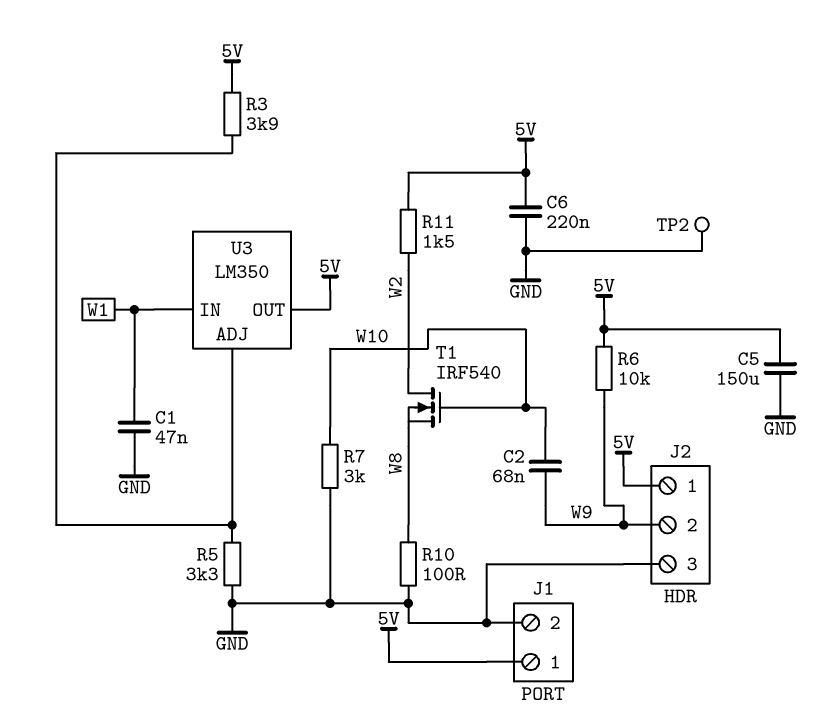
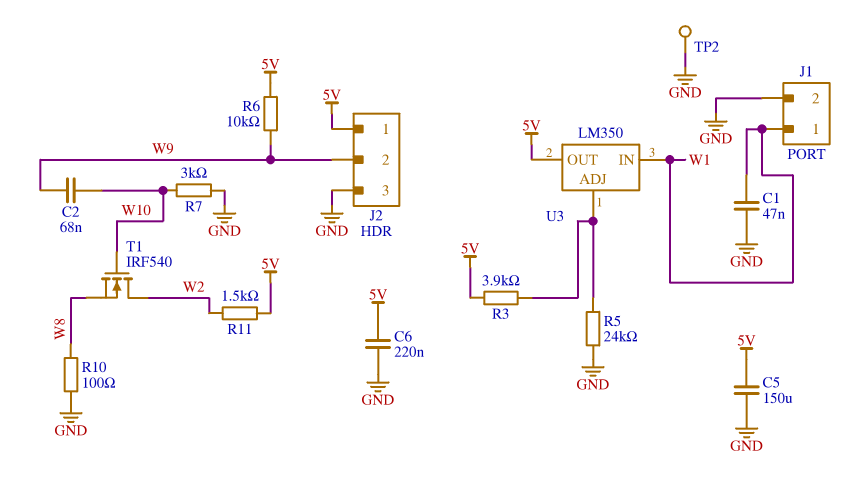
J1 pin 1: 5V -> W1
R5: 3.3k (GND, U3/ADJ) -> 24k (GND, U3/ADJ)

